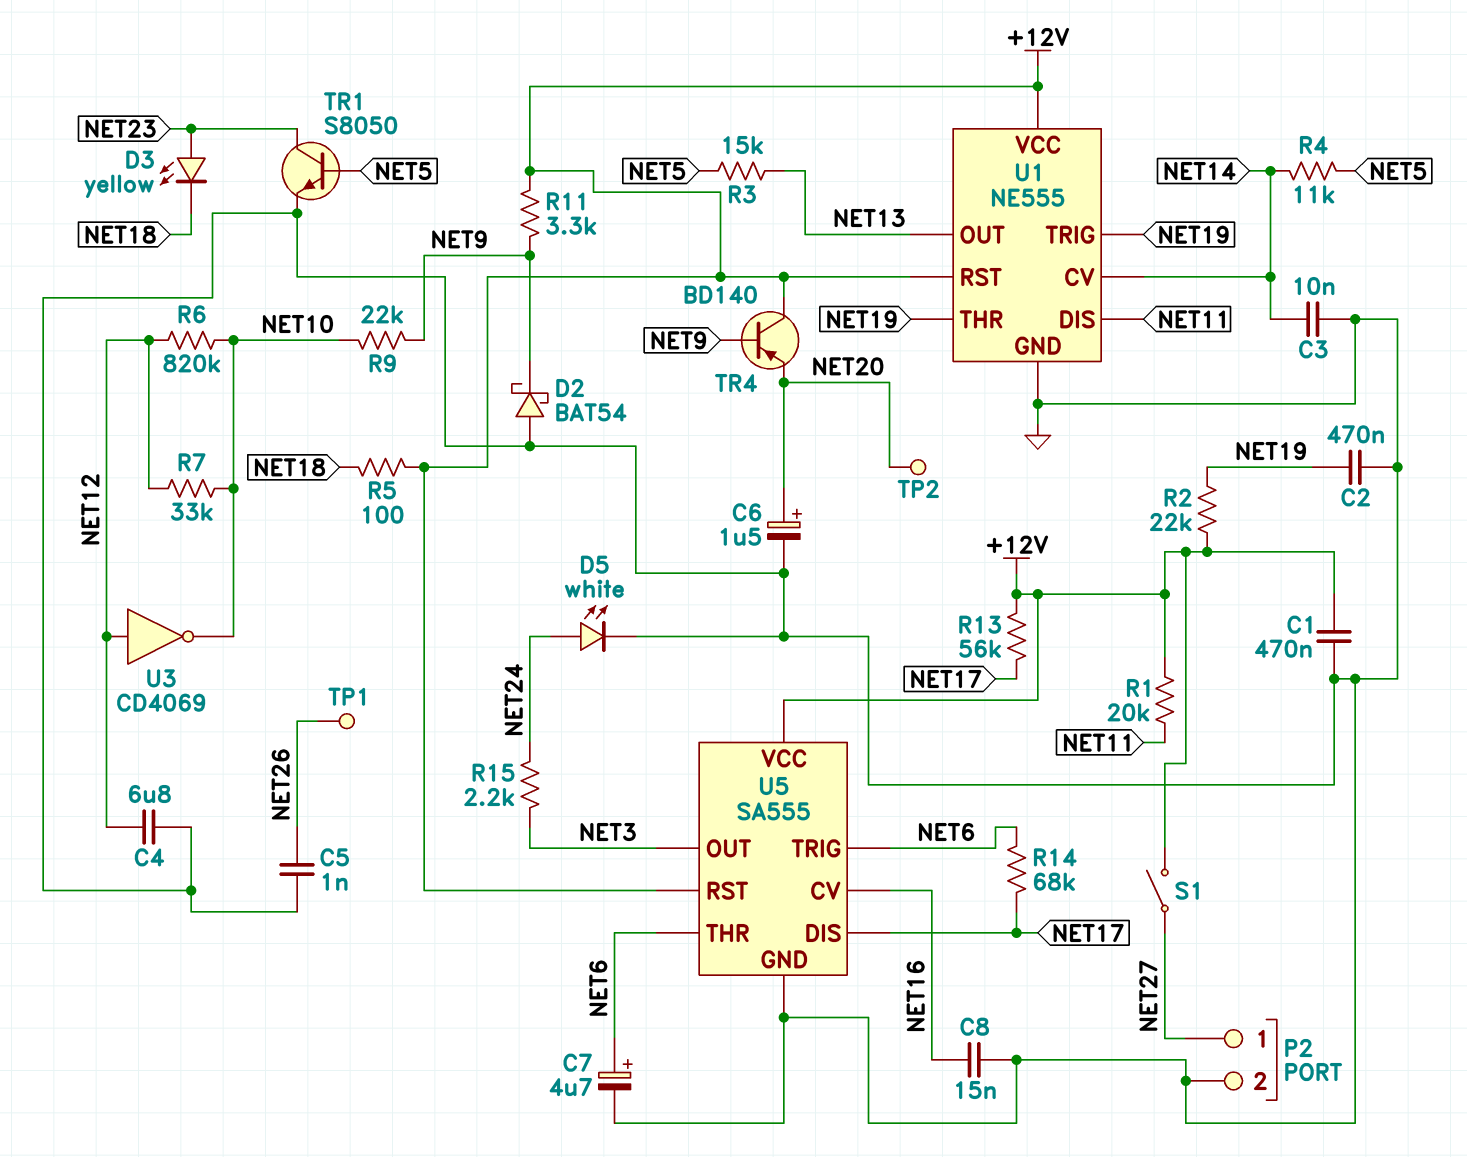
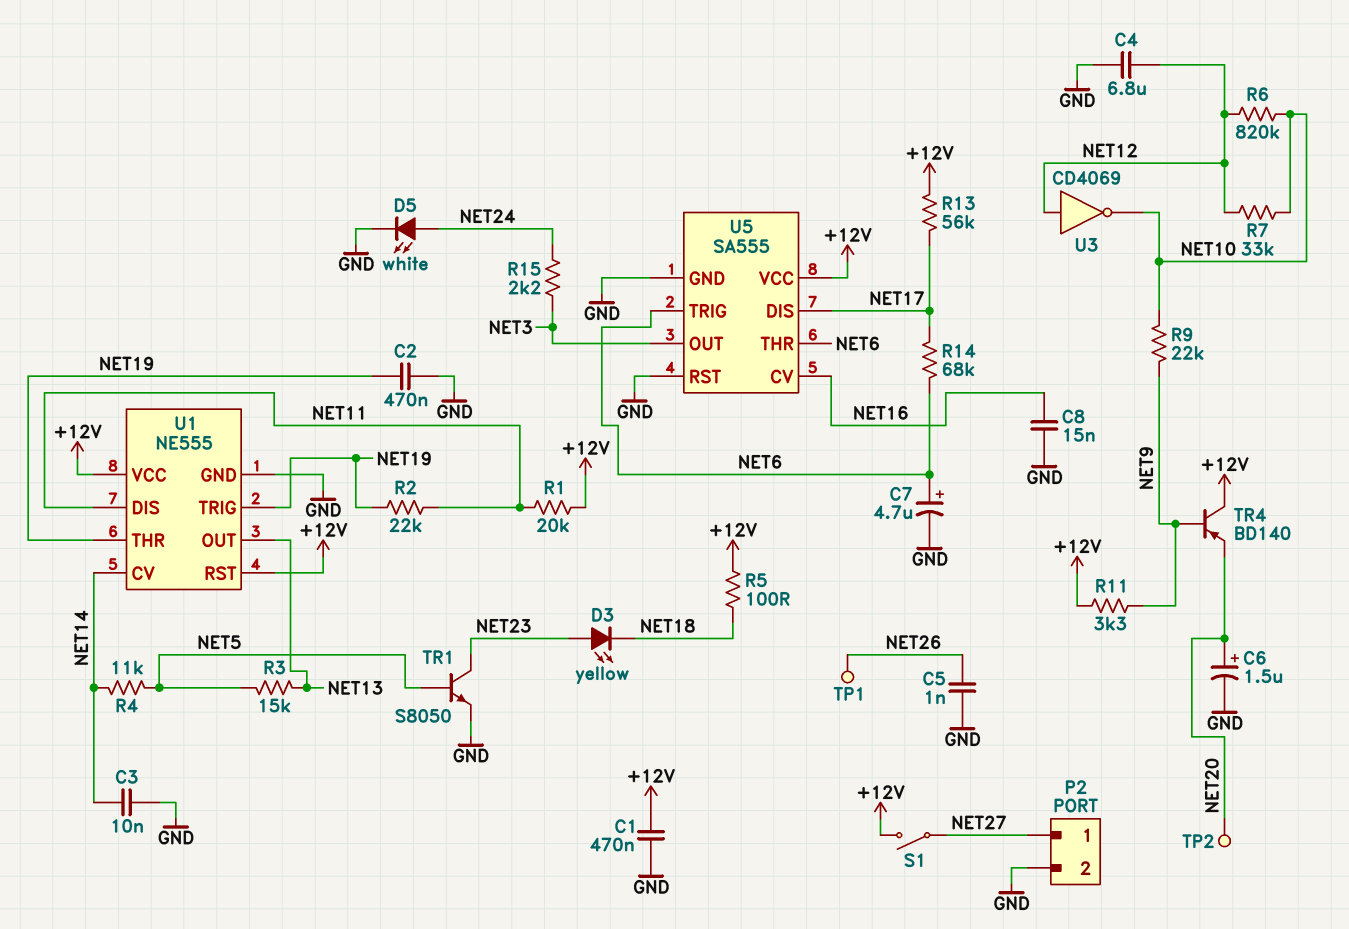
D2: schottky BAT54 (A GND, K NET9) -> none
R2: 22k (+12V, NET19) -> 22k (NET11, NET19)
U5 pin RST: +12V -> GND

